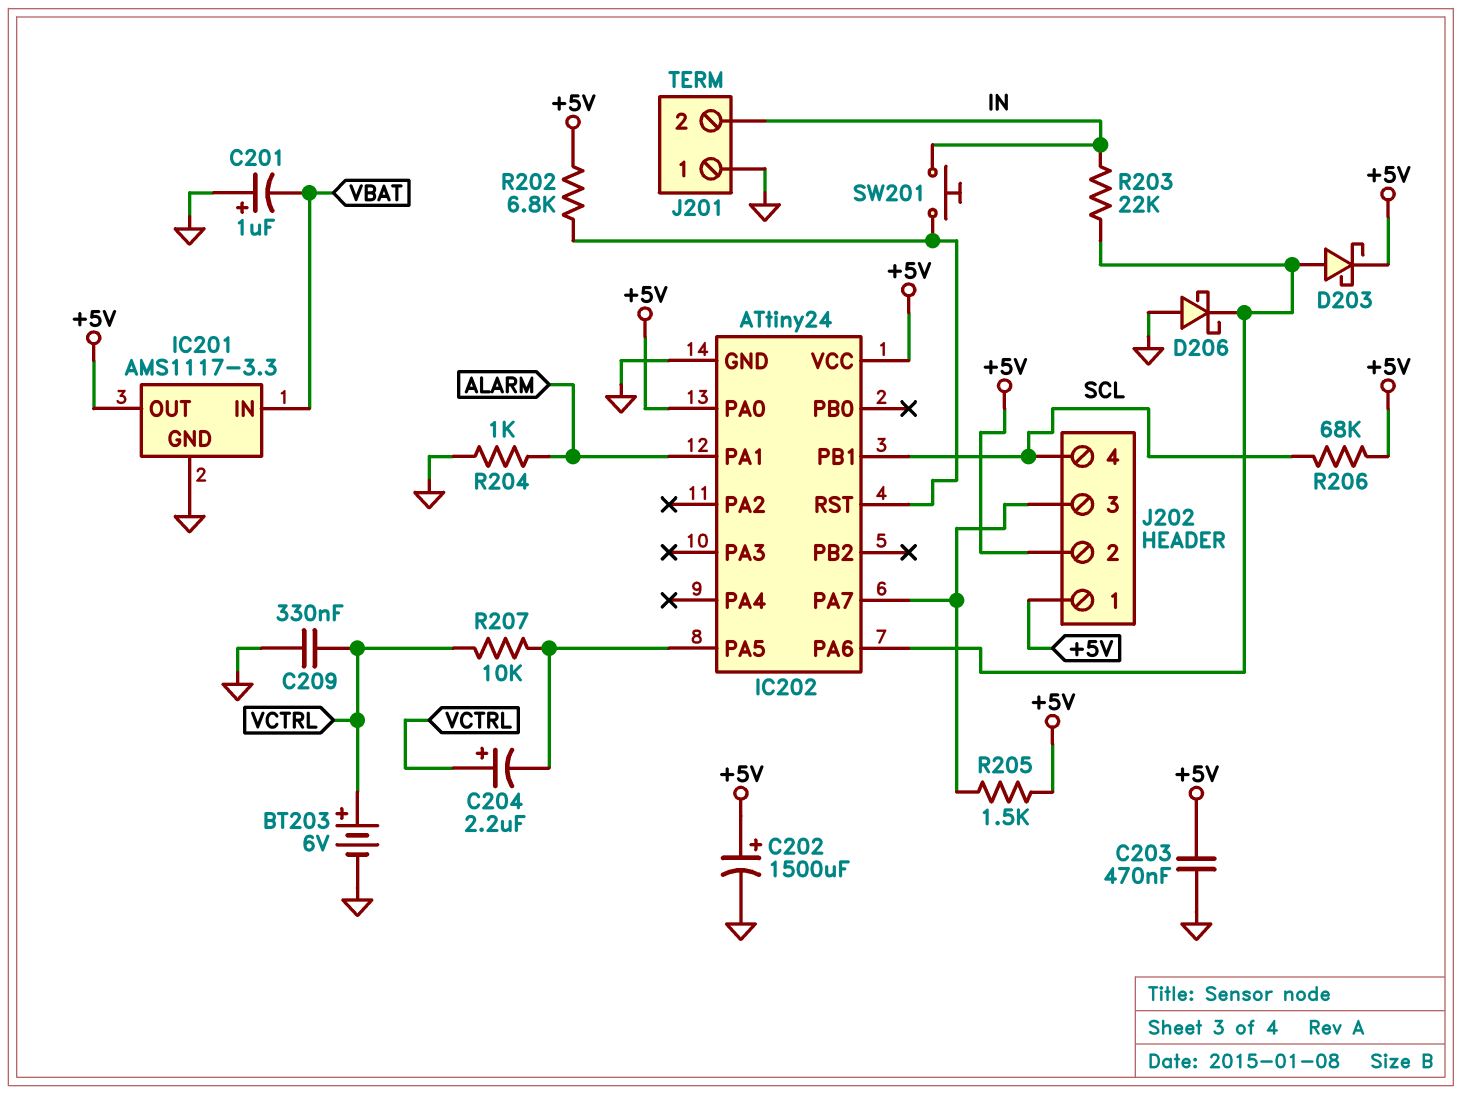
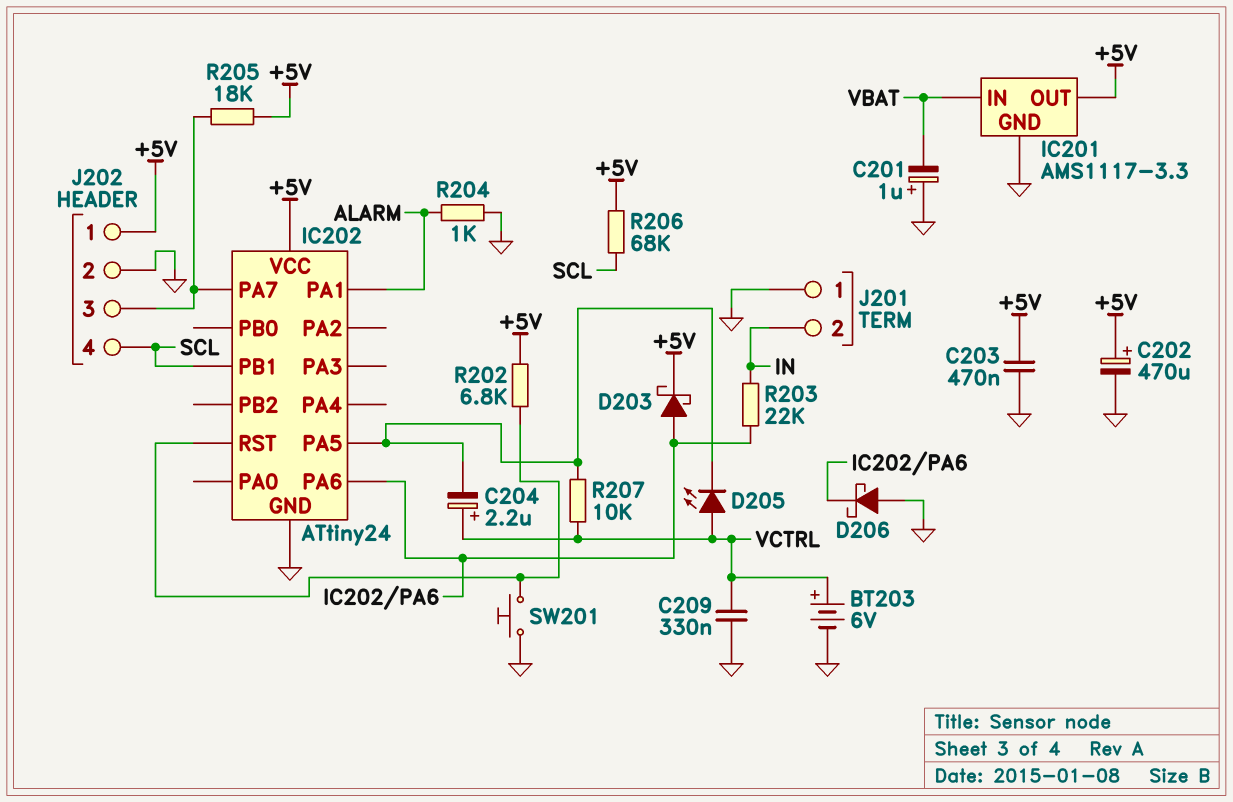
C202: 1500uF (plus +5V, minus GND) -> 470uF (plus +5V, minus GND)
D205: none -> LED (A VCTRL, K IC202/PA5)
IC202 pin PA0: +5V -> none
J202 pin 2: +5V -> GND
R205: 1.5k (+5V, IC202/PA7) -> 18k (+5V, IC202/PA7)
SW201: button (IC202/RST, IN) -> button (GND, IC202/RST)

